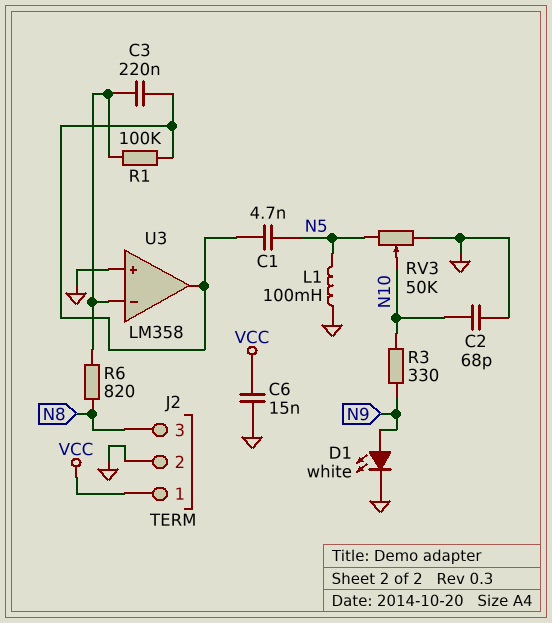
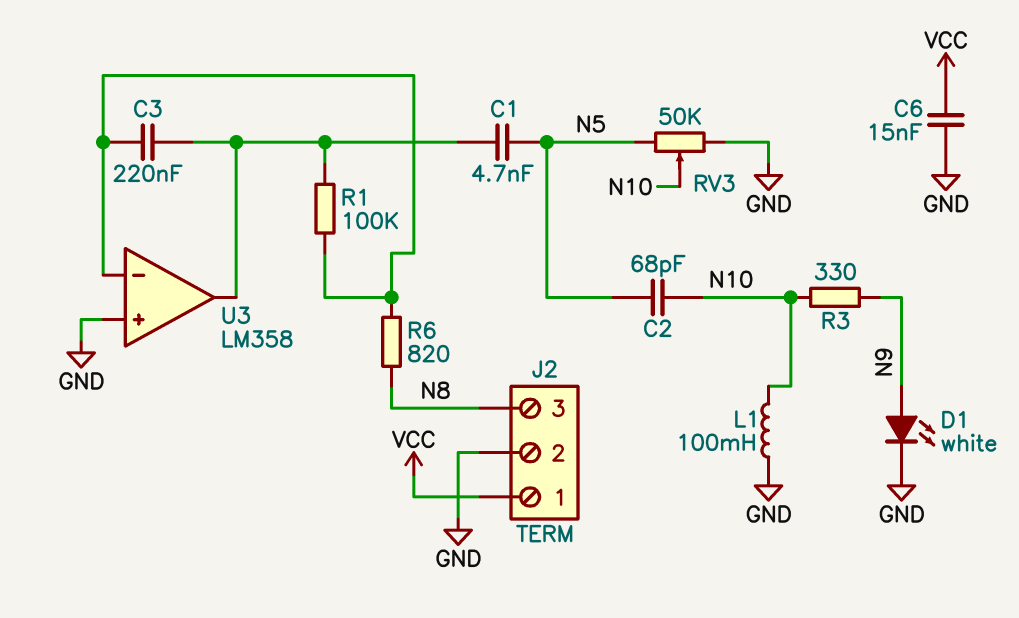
C2: 68pF (GND, N10) -> 68pF (N5, N10)
L1: 100mH (GND, N5) -> 100mH (GND, N10)

